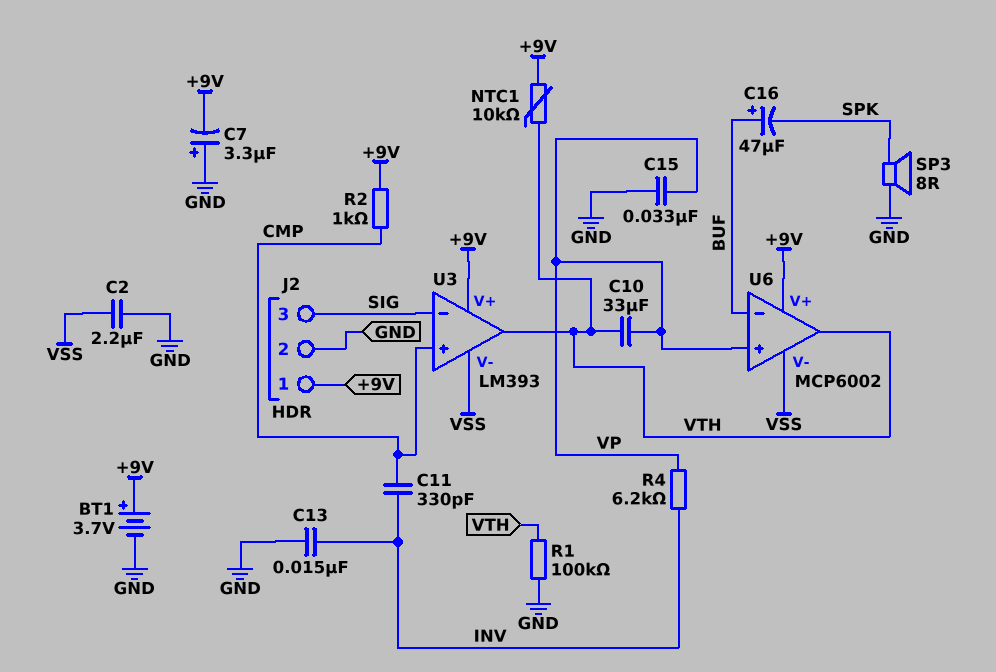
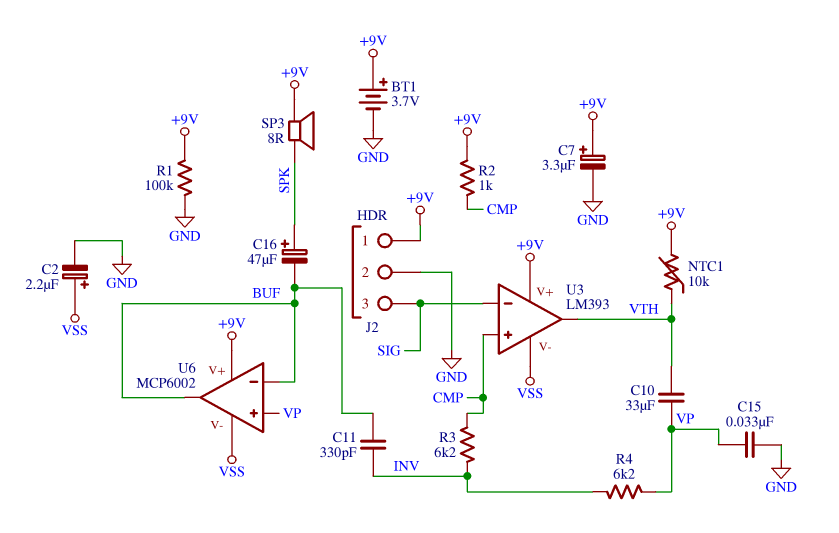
C2: 2.2uF (GND, VSS) -> 2.2uF (plus VSS, minus GND)
C7: 3.3uF (plus GND, minus +9V) -> 3.3uF (plus +9V, minus GND)
C11: 330pF (CMP, INV) -> 330pF (BUF, INV)
C13: 15nF (GND, INV) -> none
C16: 47uF (plus BUF, minus SPK) -> 47uF (plus SPK, minus BUF)
R1: 100k (GND, VTH) -> 100k (+9V, GND)
R3: none -> 6.2k (CMP, INV)
SP3: speaker 8R (GND, SPK) -> speaker 8R (+9V, SPK)
U6 pin out: VTH -> BUF

